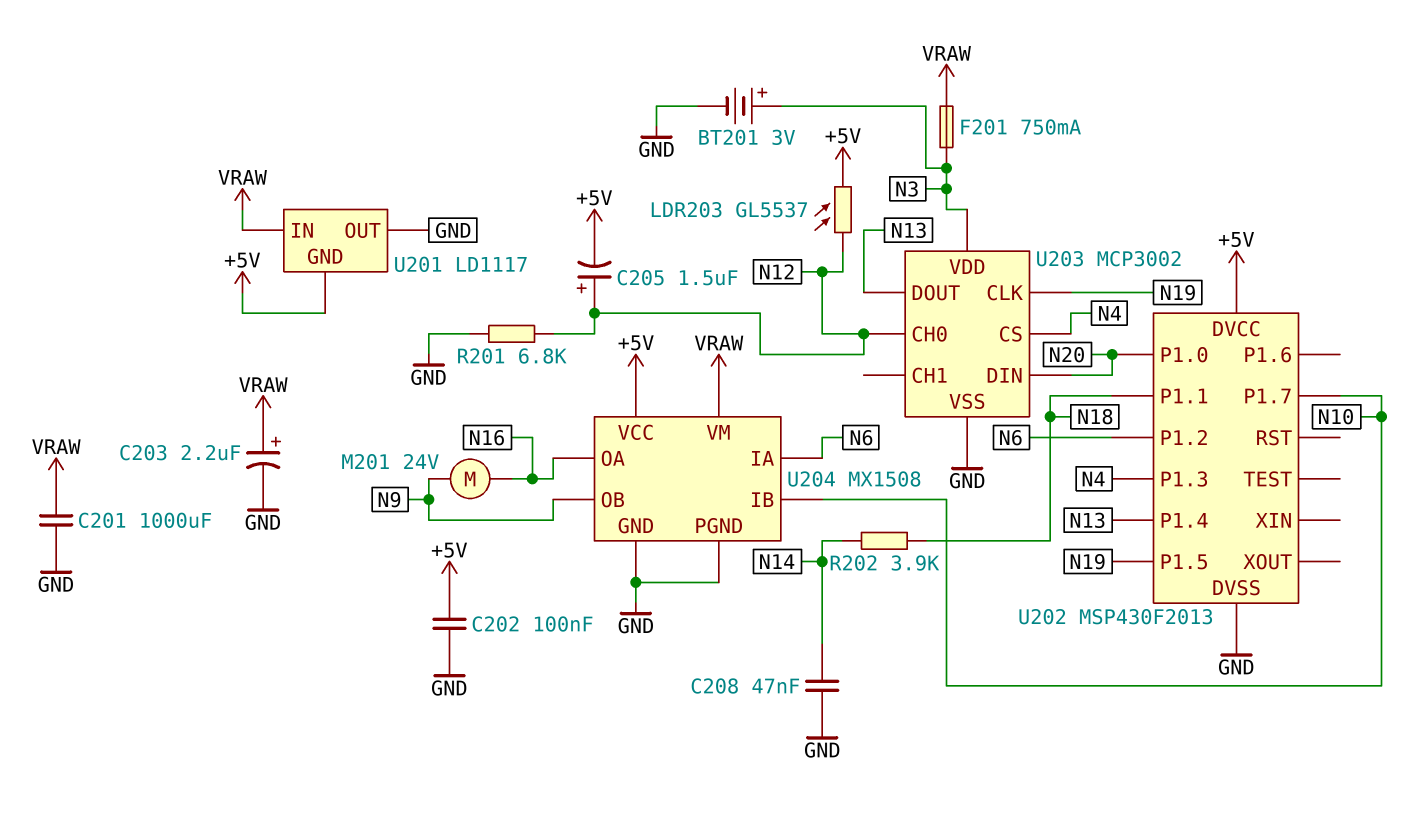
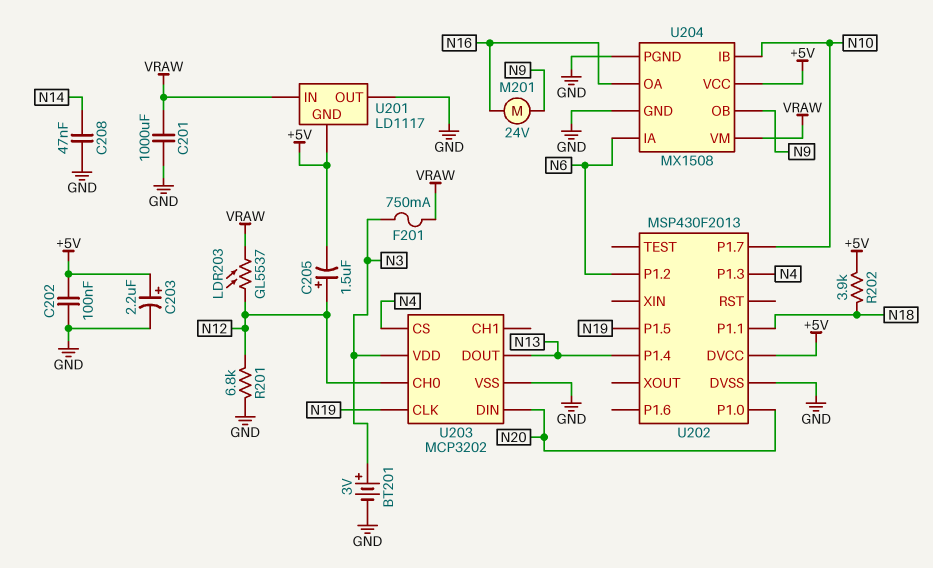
C203: 2.2uF (plus VRAW, minus GND) -> 2.2uF (plus +5V, minus GND)
LDR203: GL5537 (+5V, N12) -> GL5537 (N12, VRAW)
R202: 3.9k (N14, N18) -> 3.9k (+5V, N18)
U203: MCP3002 -> MCP3202

